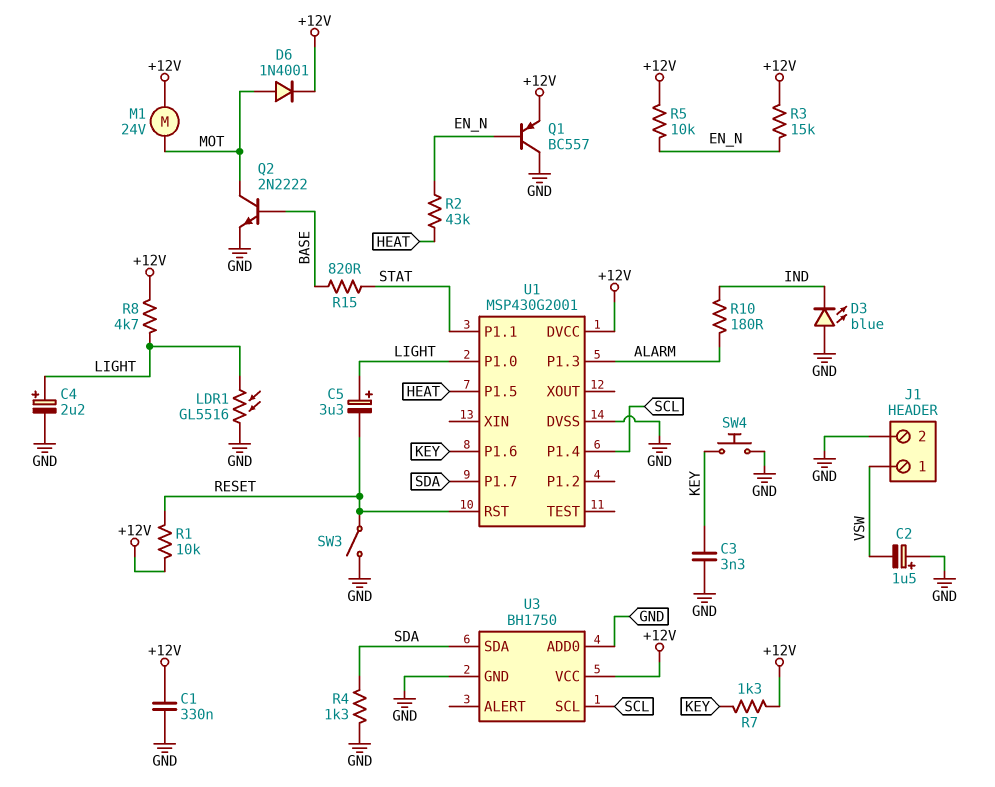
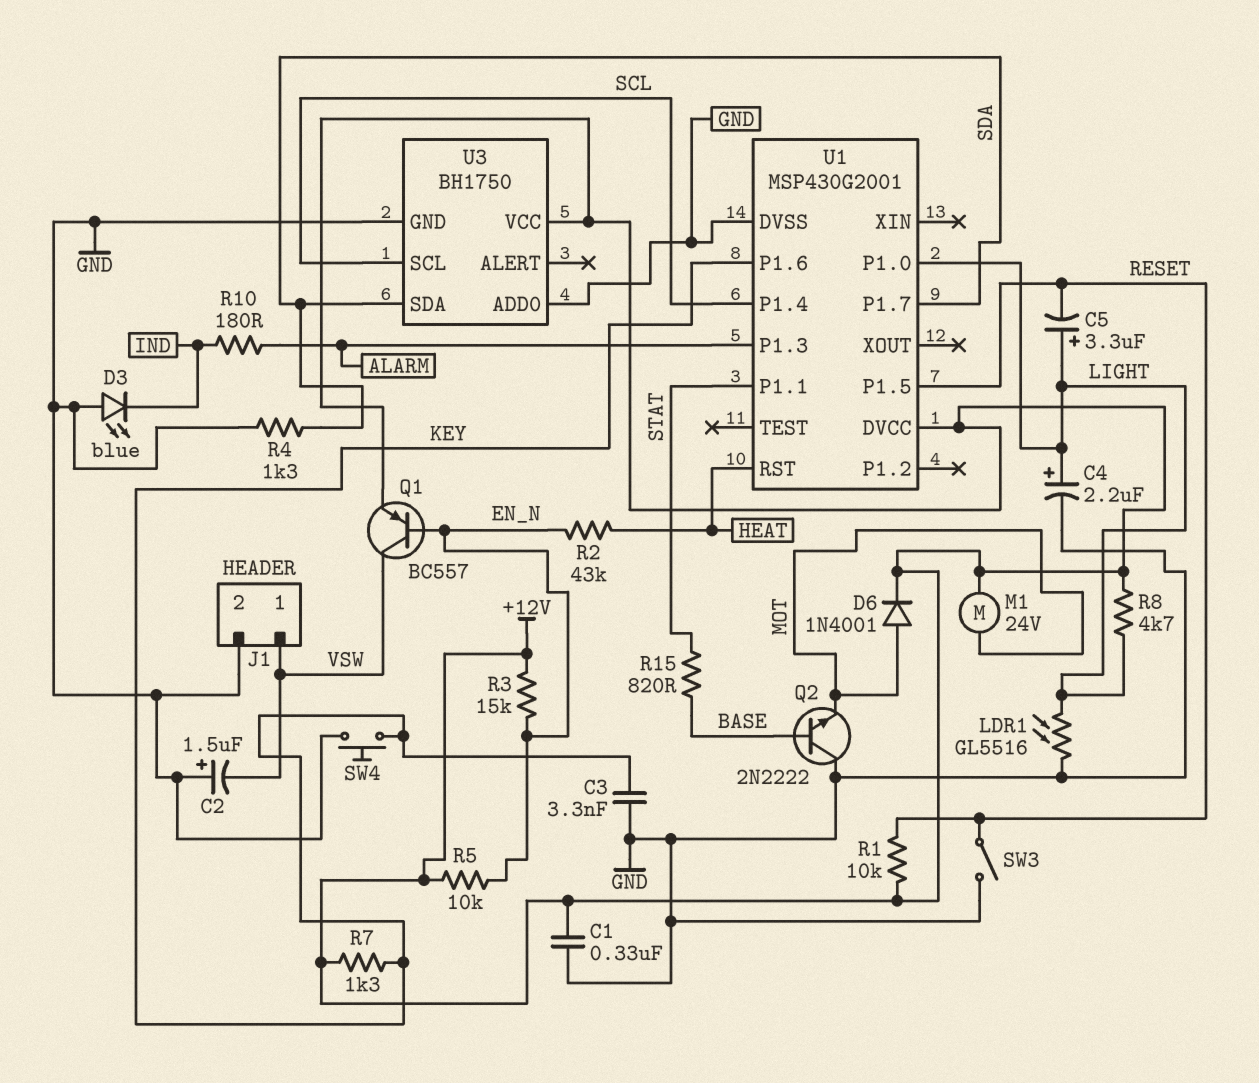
Q1: PNP BC557 (B EN_N, C GND, E +12V) -> PNP BC557 (B EN_N, C VSW, E +12V)
Q2: NPN 2N2222 (B BASE, C MOT, E GND) -> NPN 2N2222 (B BASE, C GND, E MOT)
U1 pin P1.5: HEAT -> RESET
U1 pin RST: RESET -> HEAT

